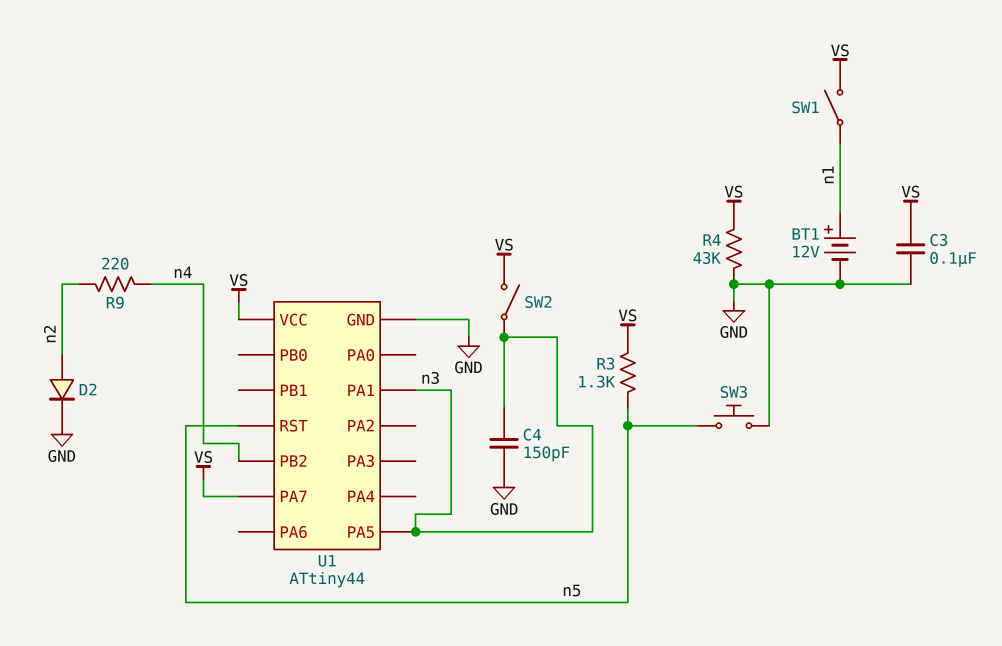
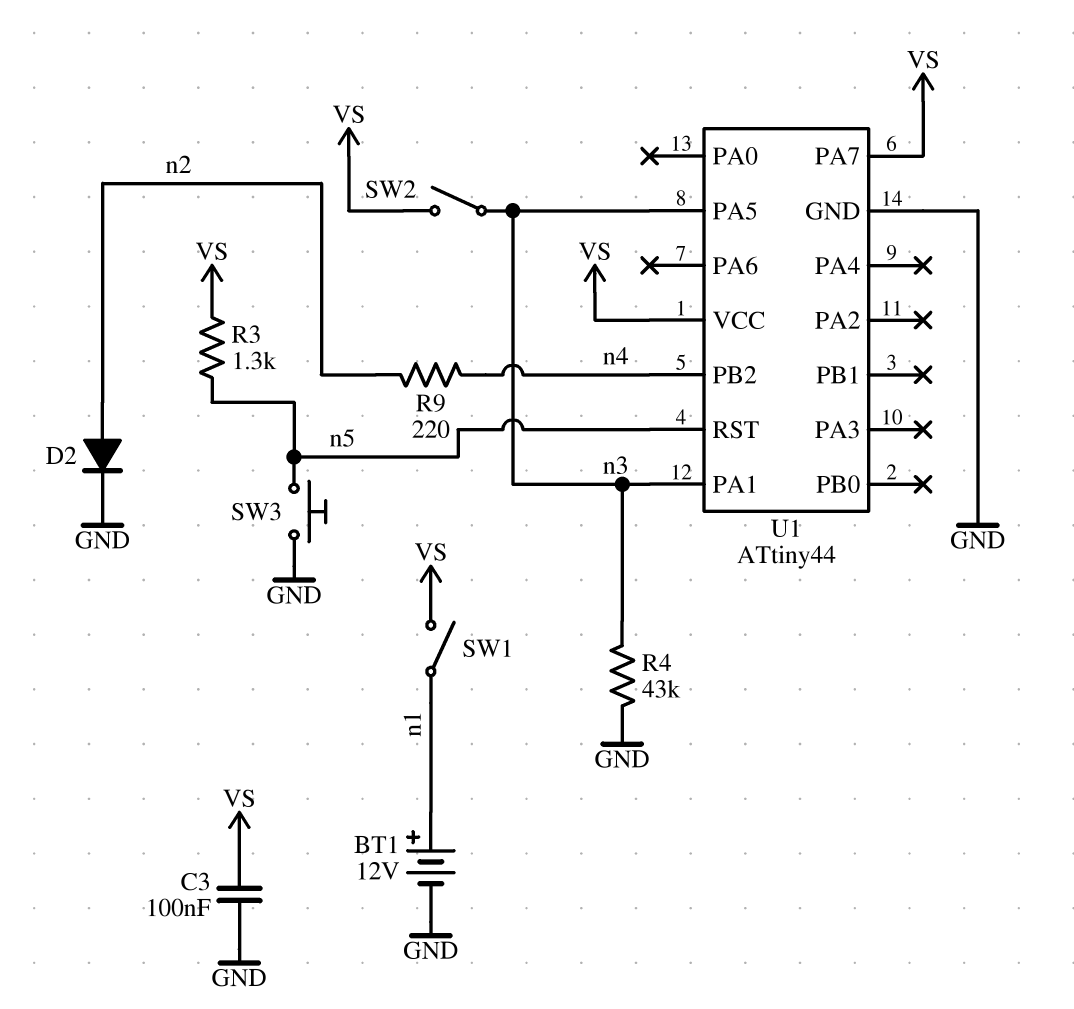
C4: 150pF (GND, n3) -> none
R4: 43k (GND, VS) -> 43k (GND, n3)

